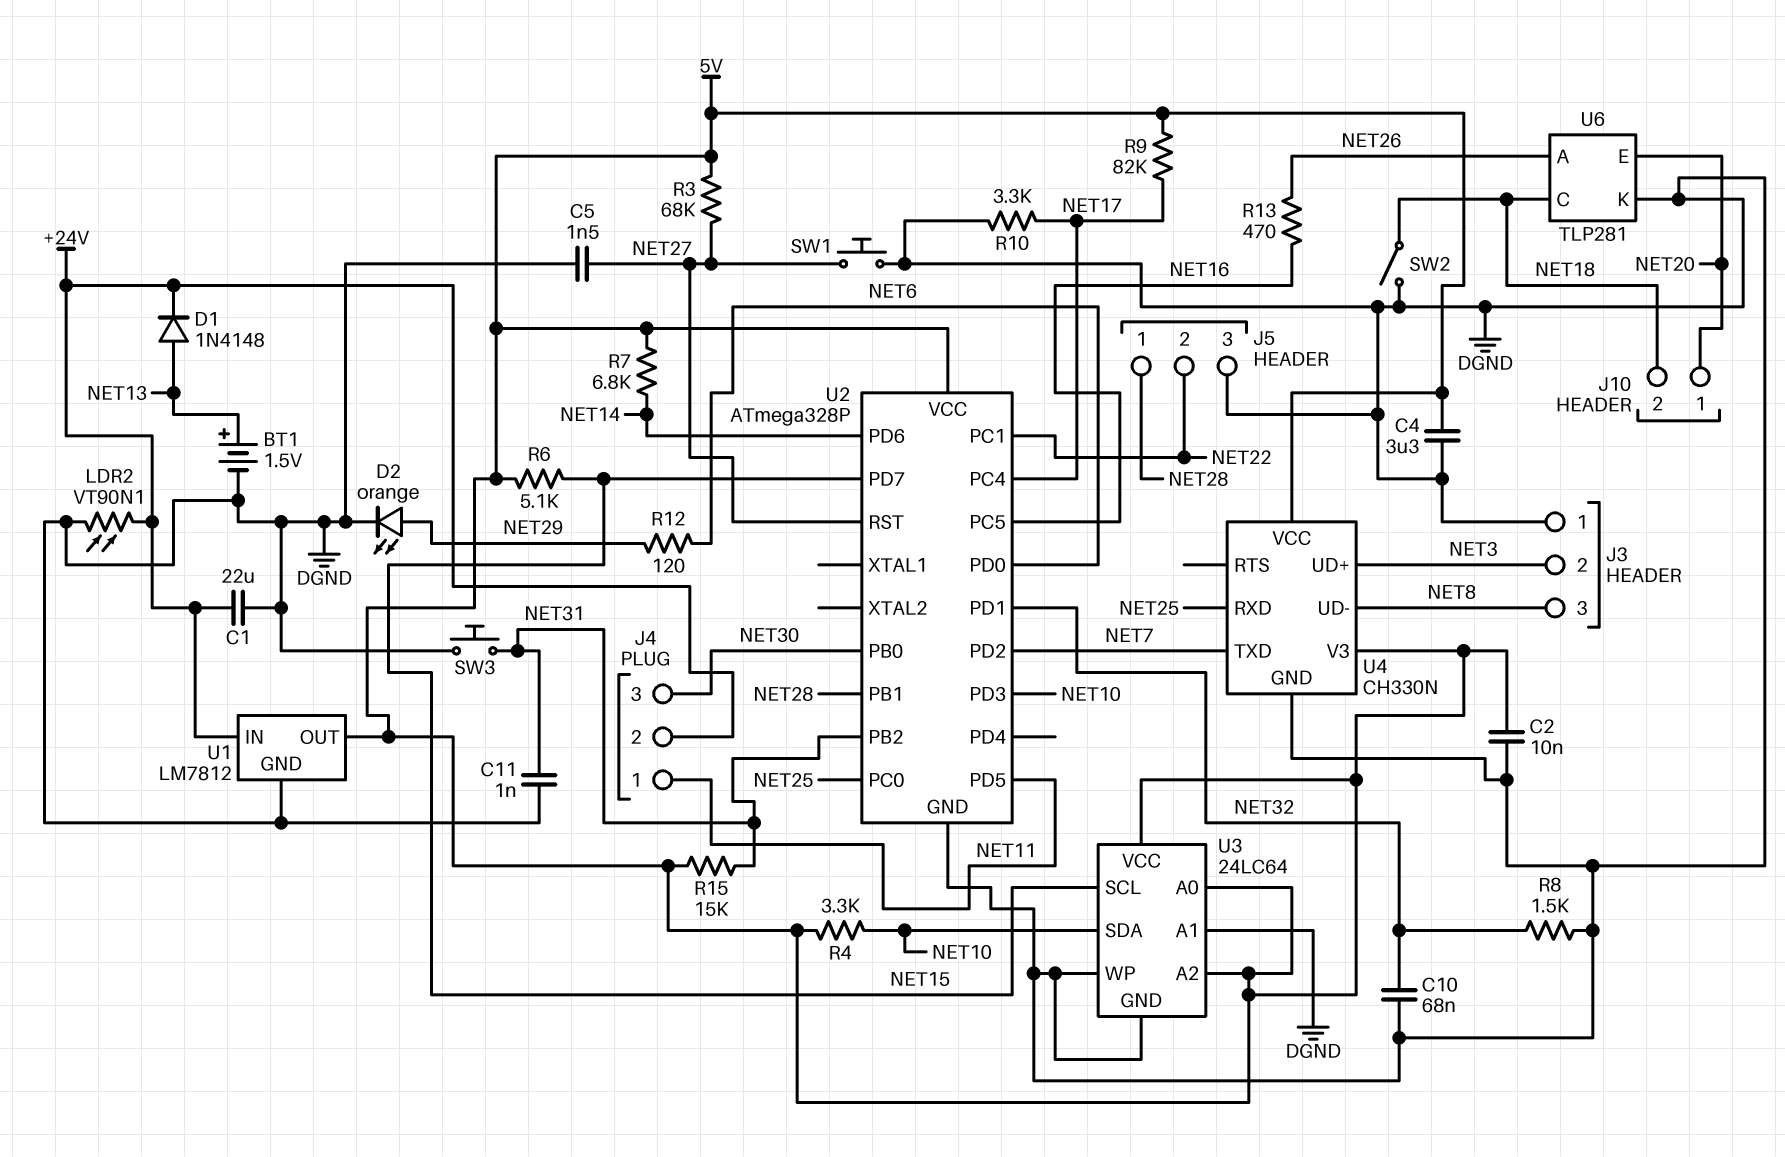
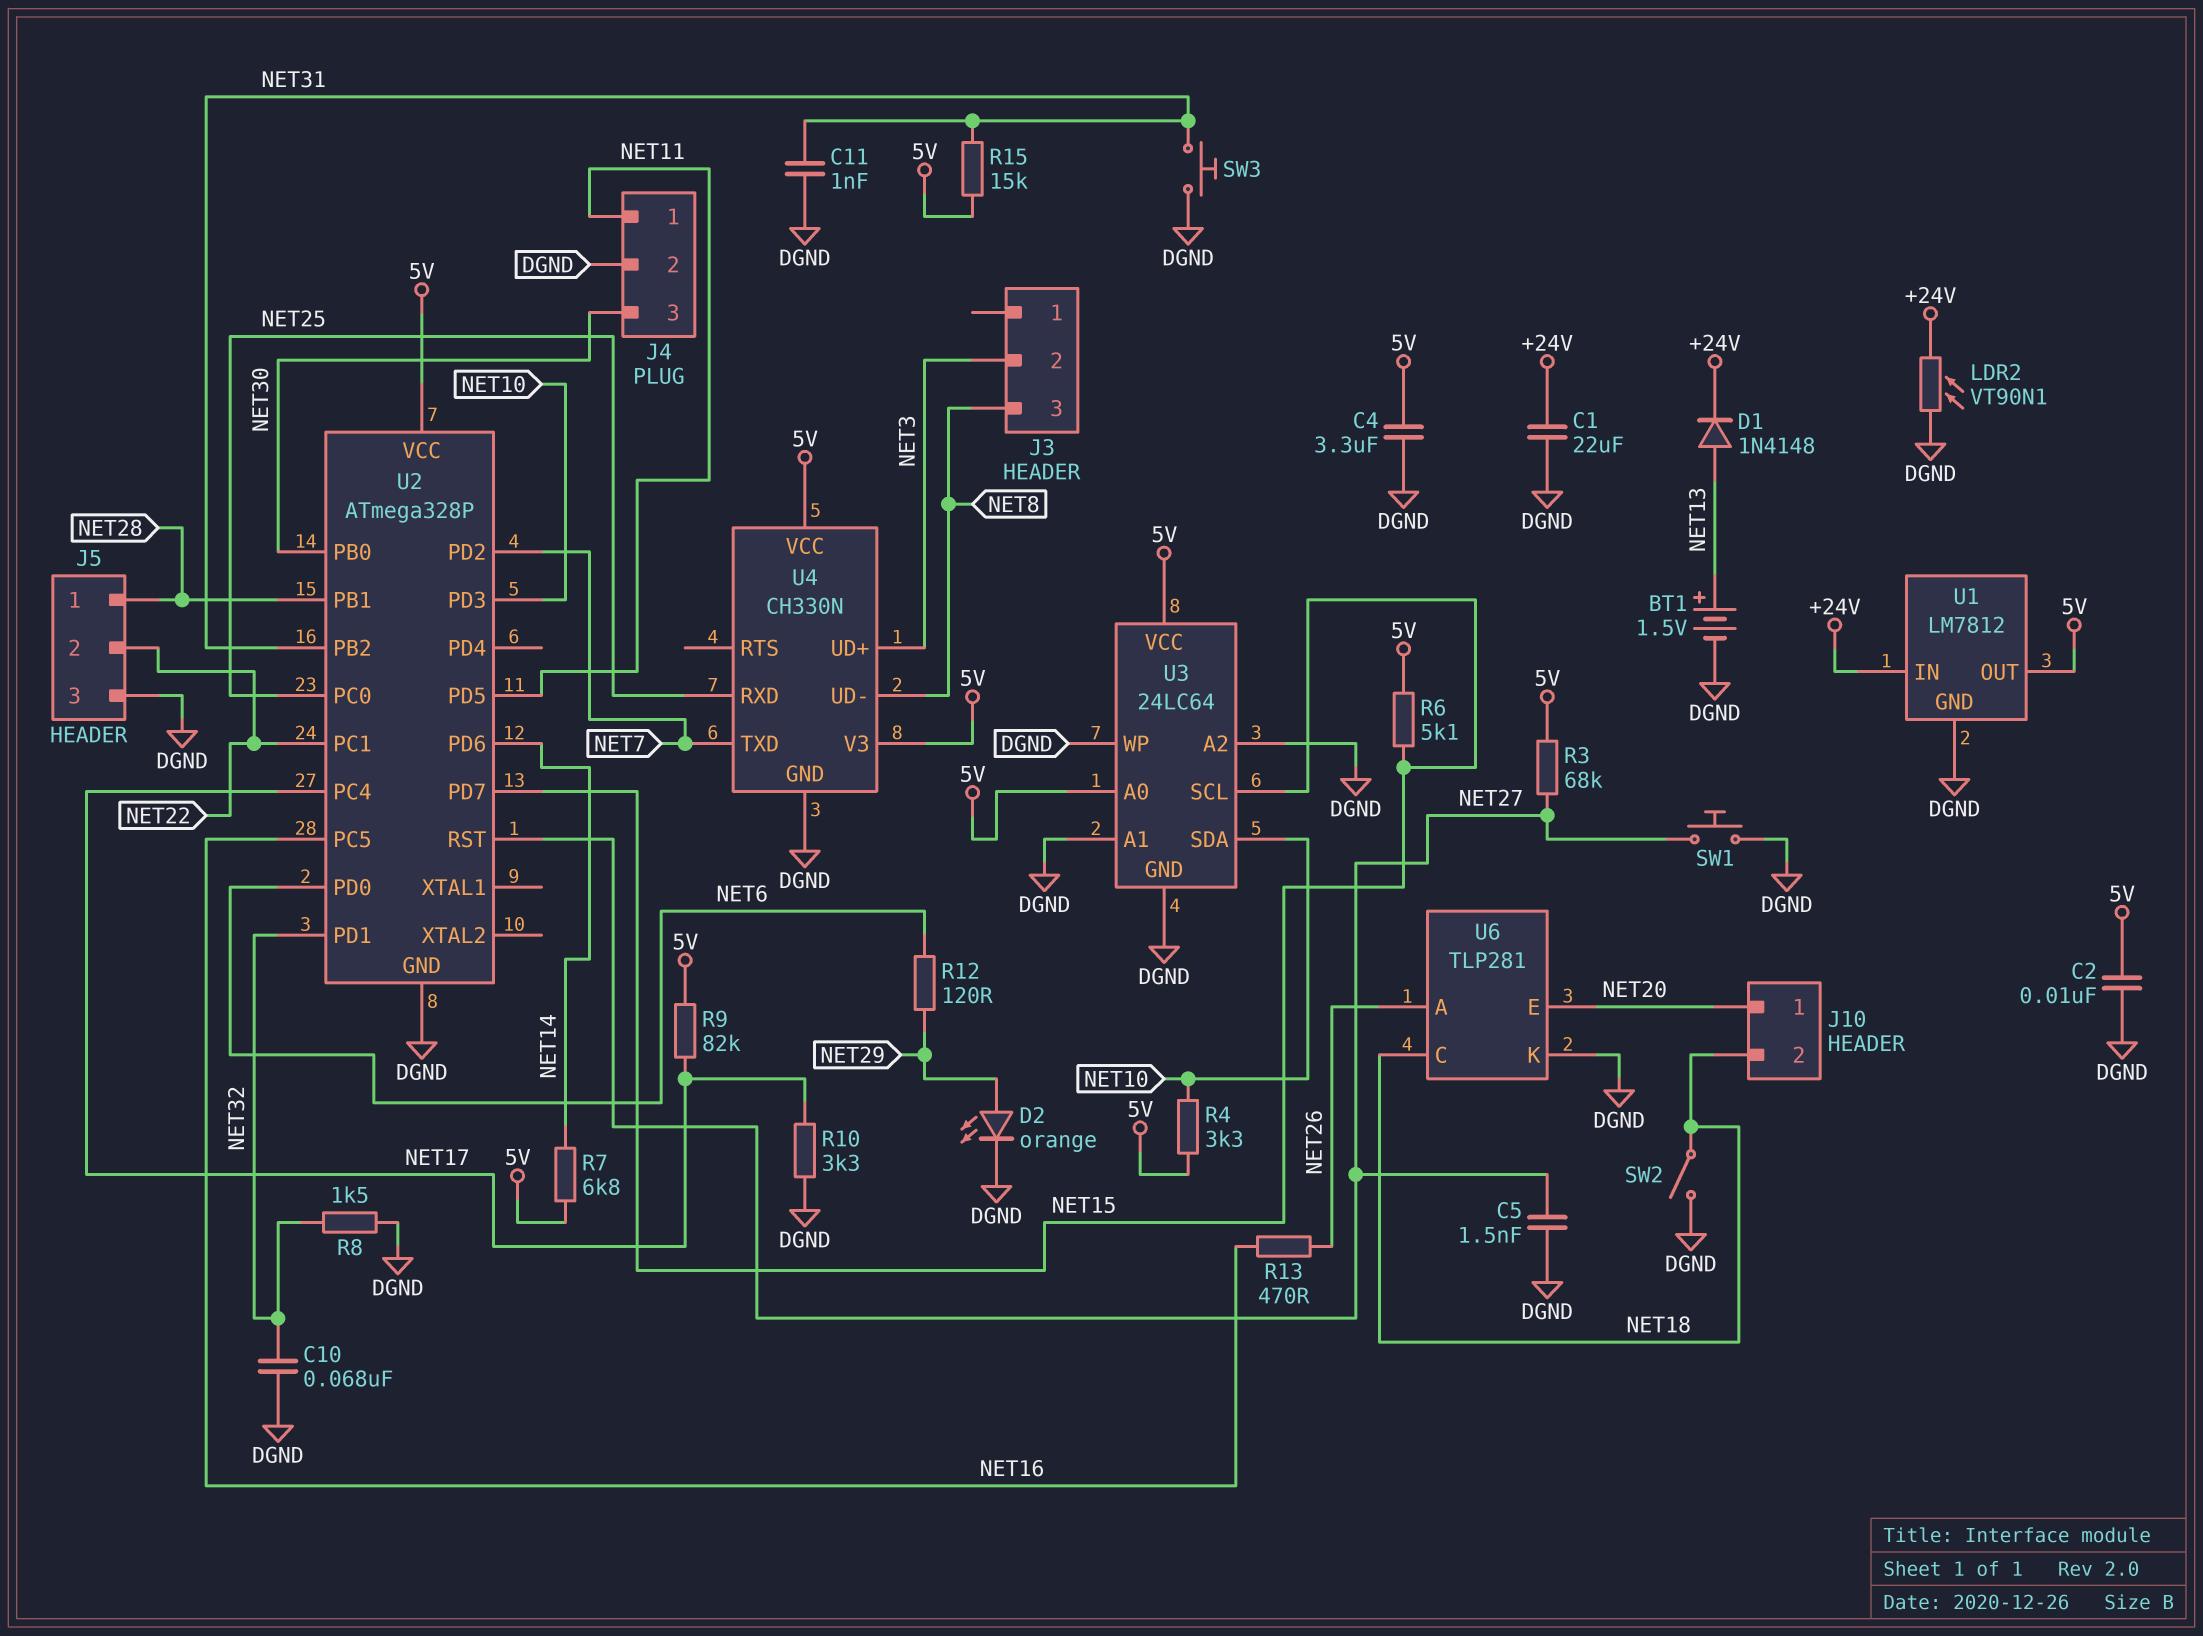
J3 pin 1: DGND -> none
J4 pin 2: +24V -> DGND
U3 pin A2: 5V -> DGND

